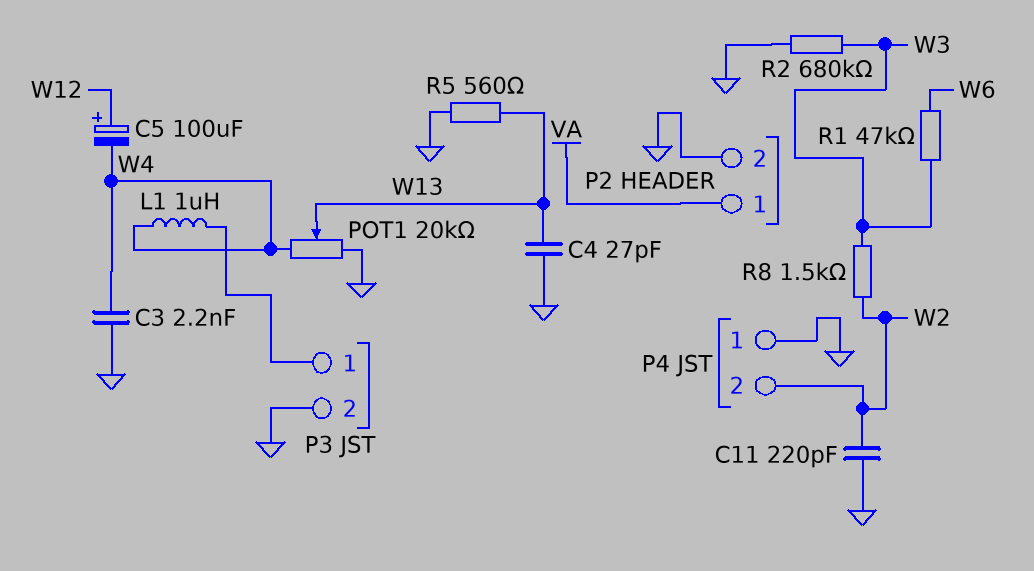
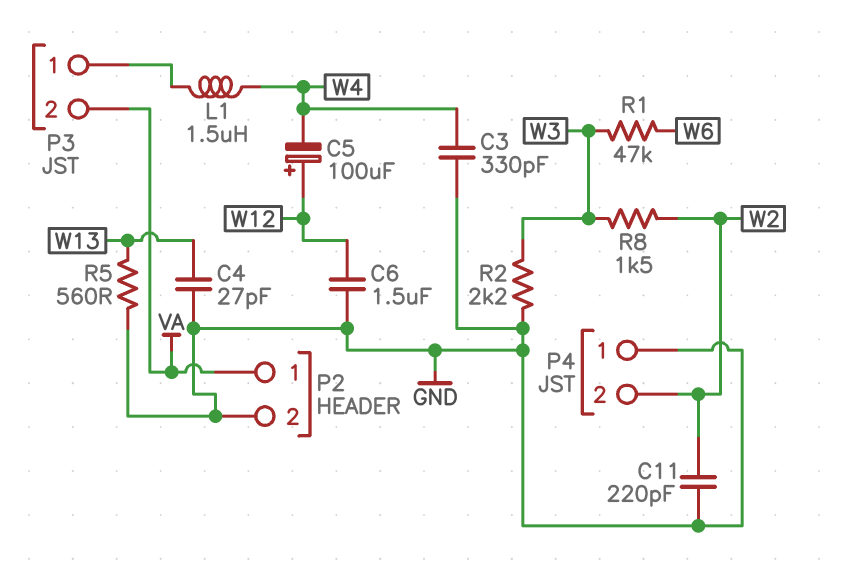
C3: 2.2nF (GND, W4) -> 330pF (GND, W4)
C6: none -> 1.5uF (GND, W12)
L1: 1uH (P3/1, W4) -> 1.5uH (P3/1, W4)
P3 pin 2: GND -> VA
POT1: 20k (GND, W4, wiper W13) -> none
R2: 680k (GND, W3) -> 2.2k (GND, W3)

